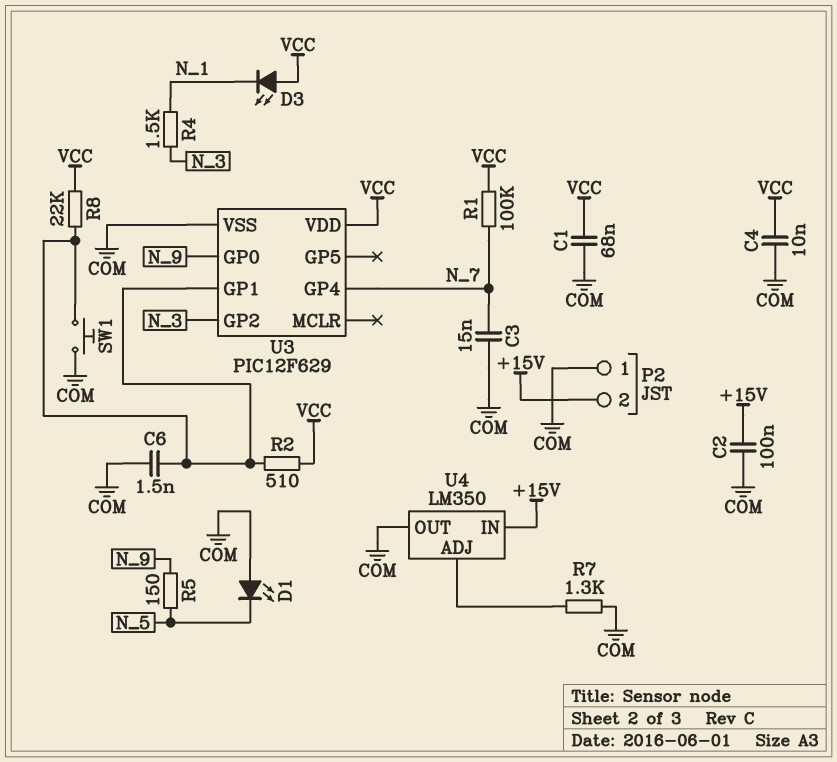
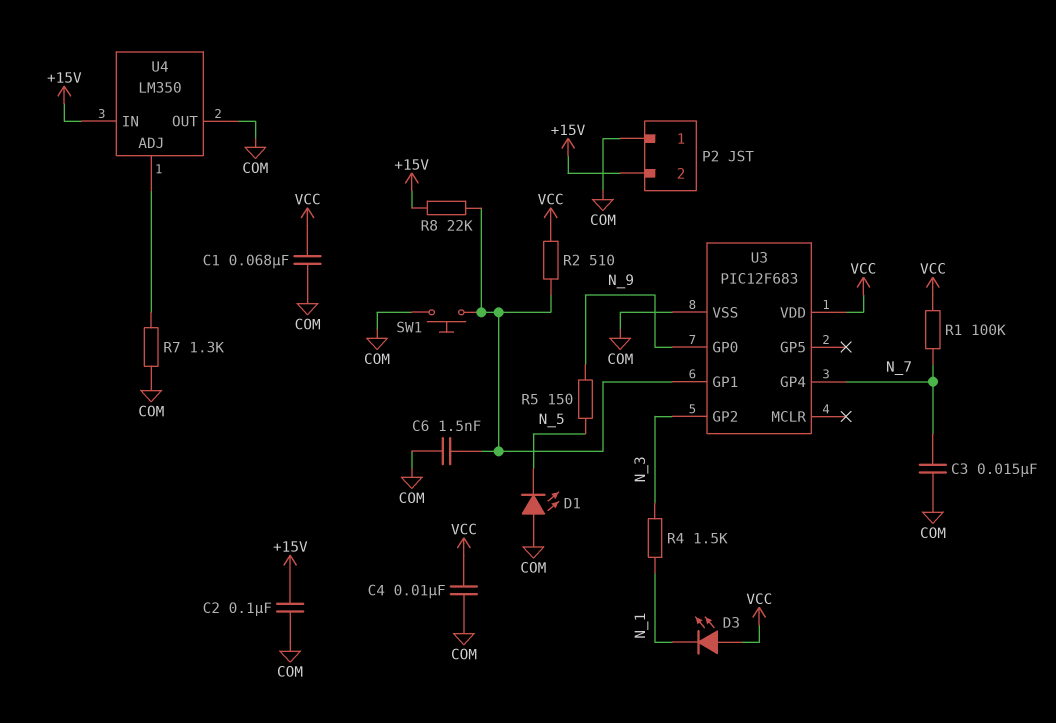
R8: 22k (U3/GP1, VCC) -> 22k (+15V, U3/GP1)
U3: PIC12F629 -> PIC12F683

